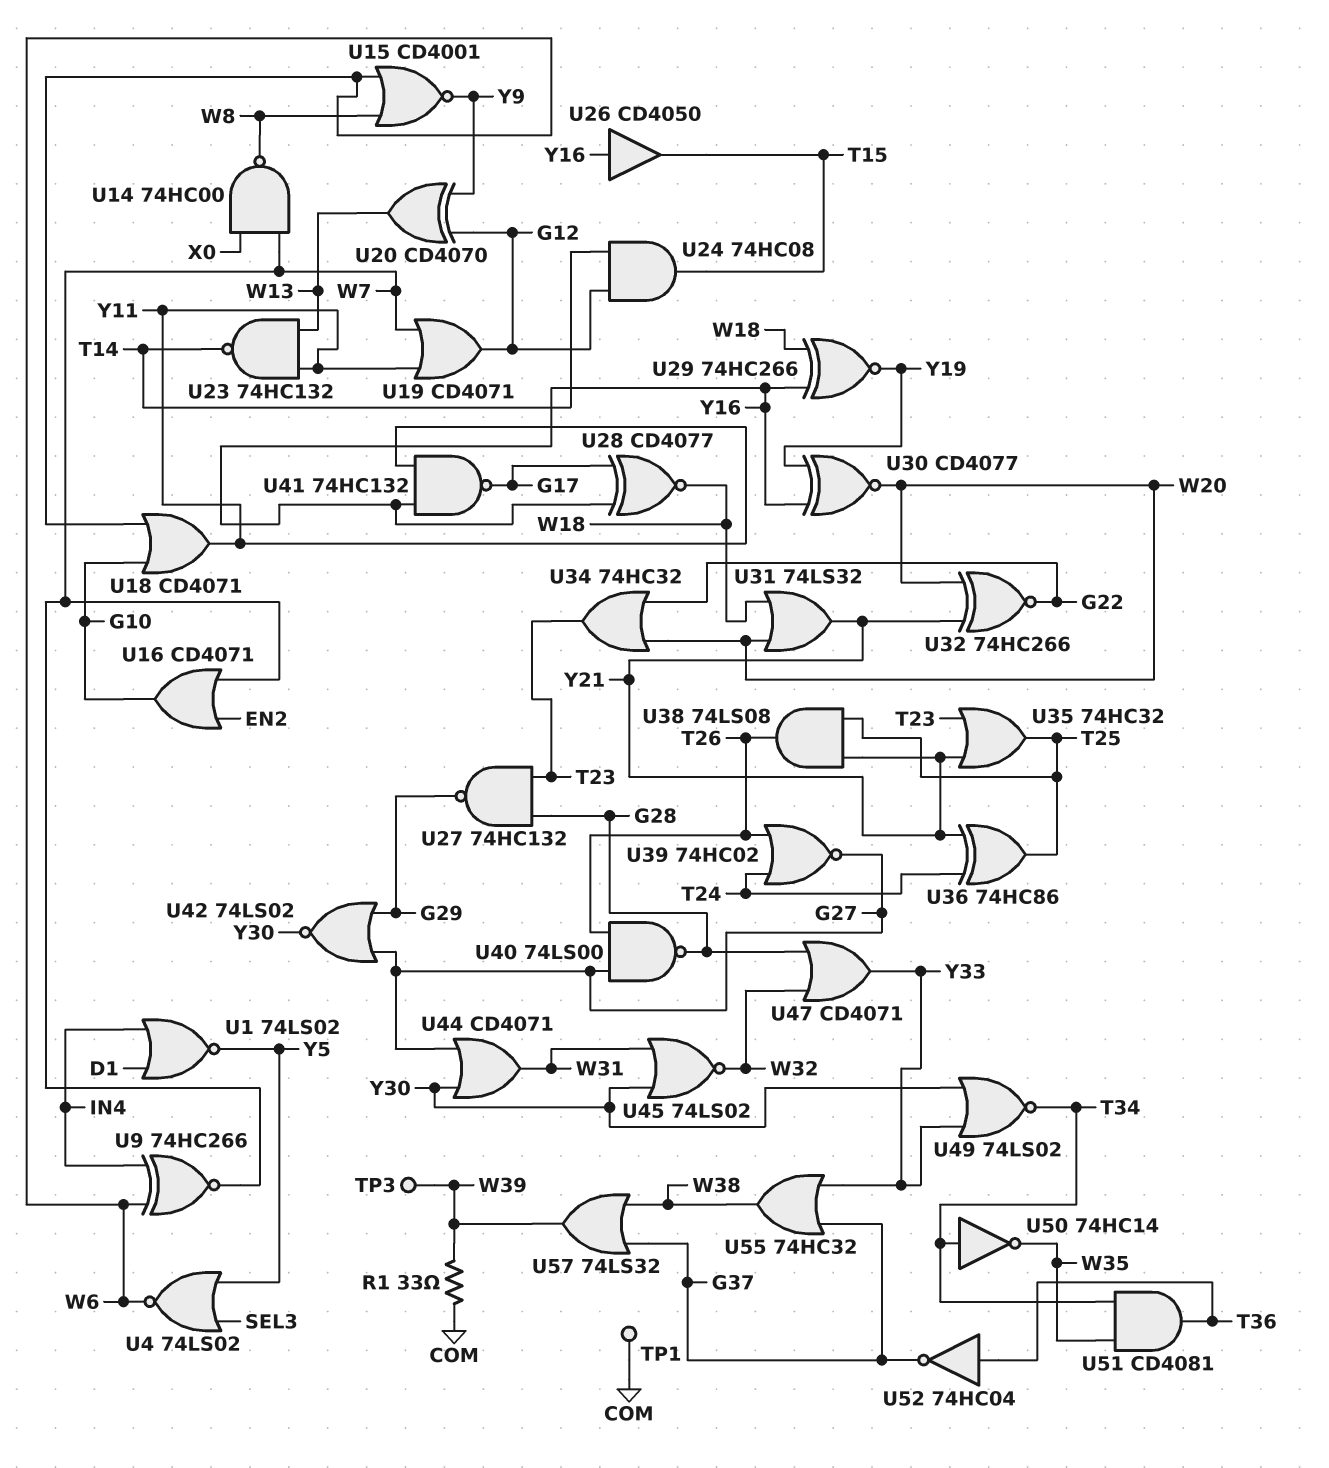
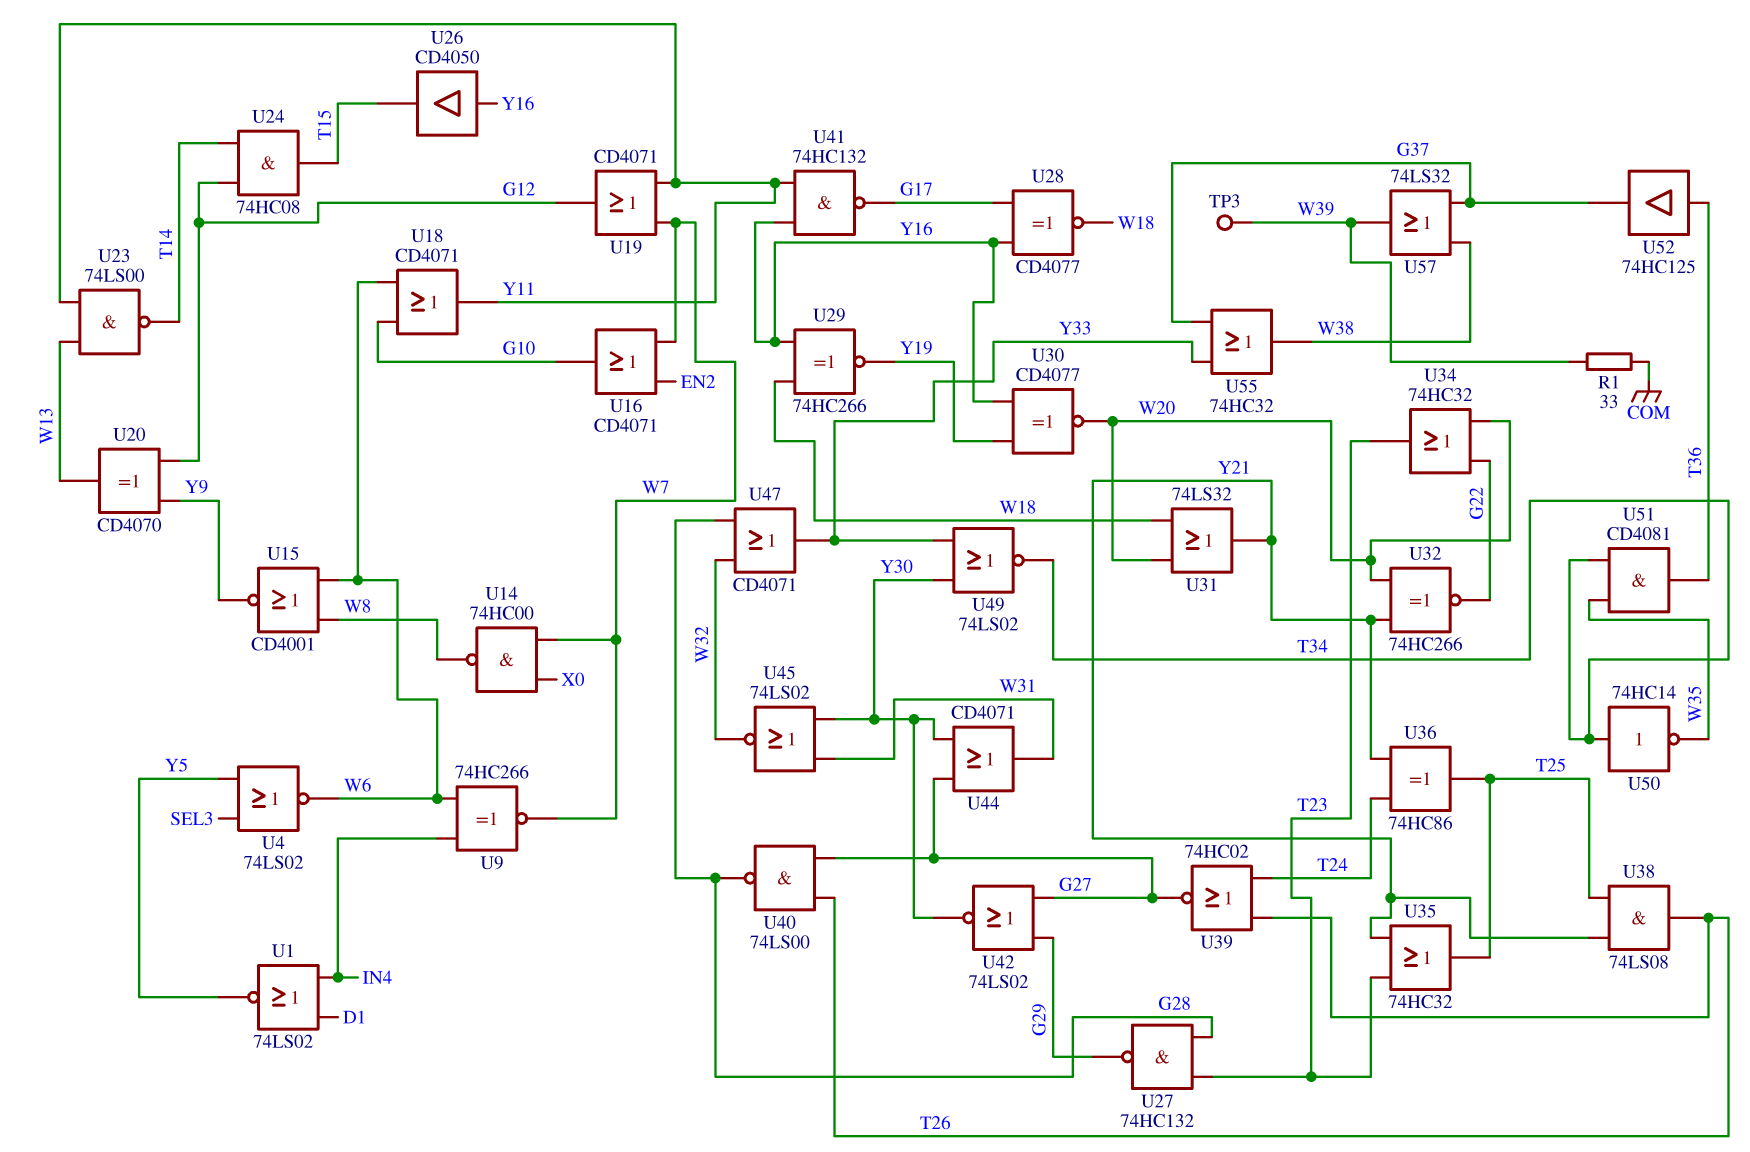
TP1: test point (COM) -> none
U23: NAND 74HC132 (in W13, in Y11, out T14) -> NAND 74LS00 (in W13, in Y11, out T14)
U52: NOT 74HC04 (in T36, out G37) -> buffer 74HC125 (in T36, out G37)

